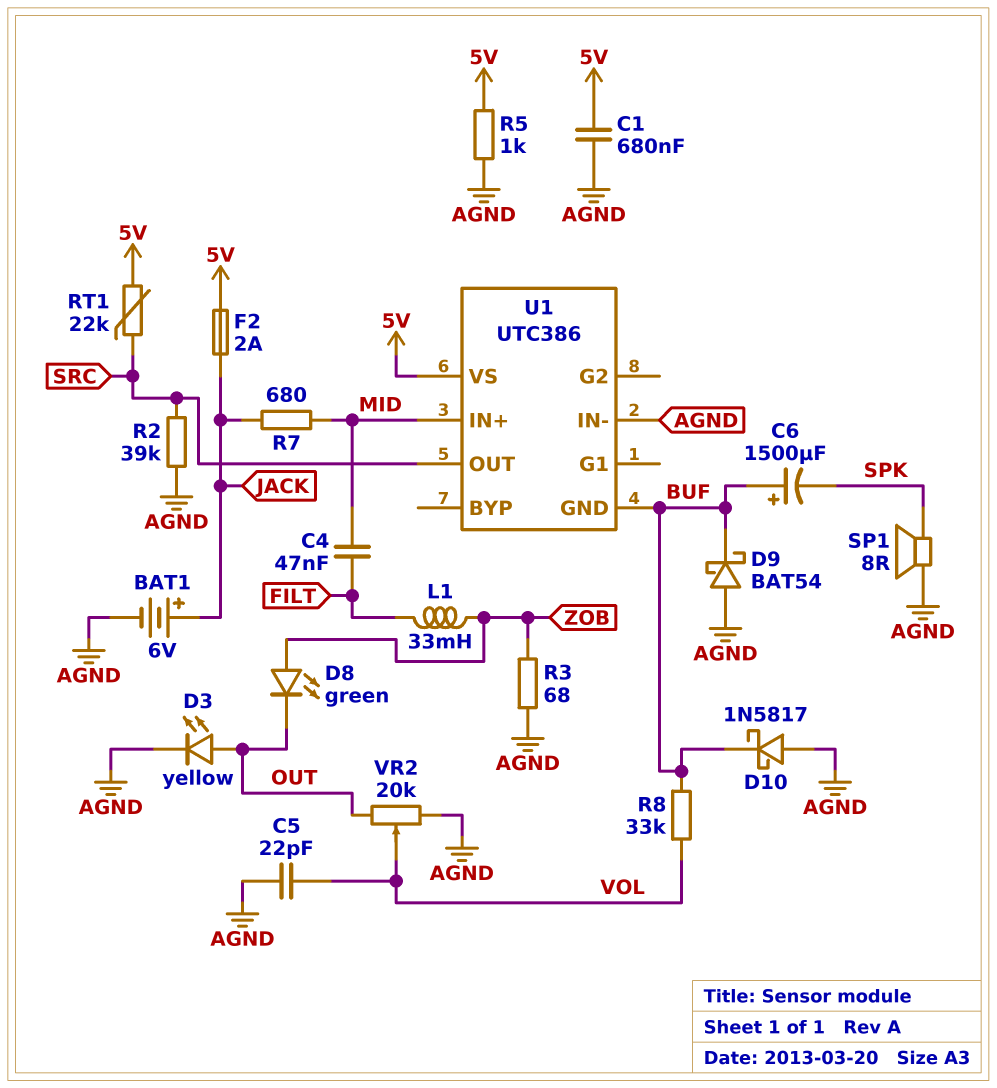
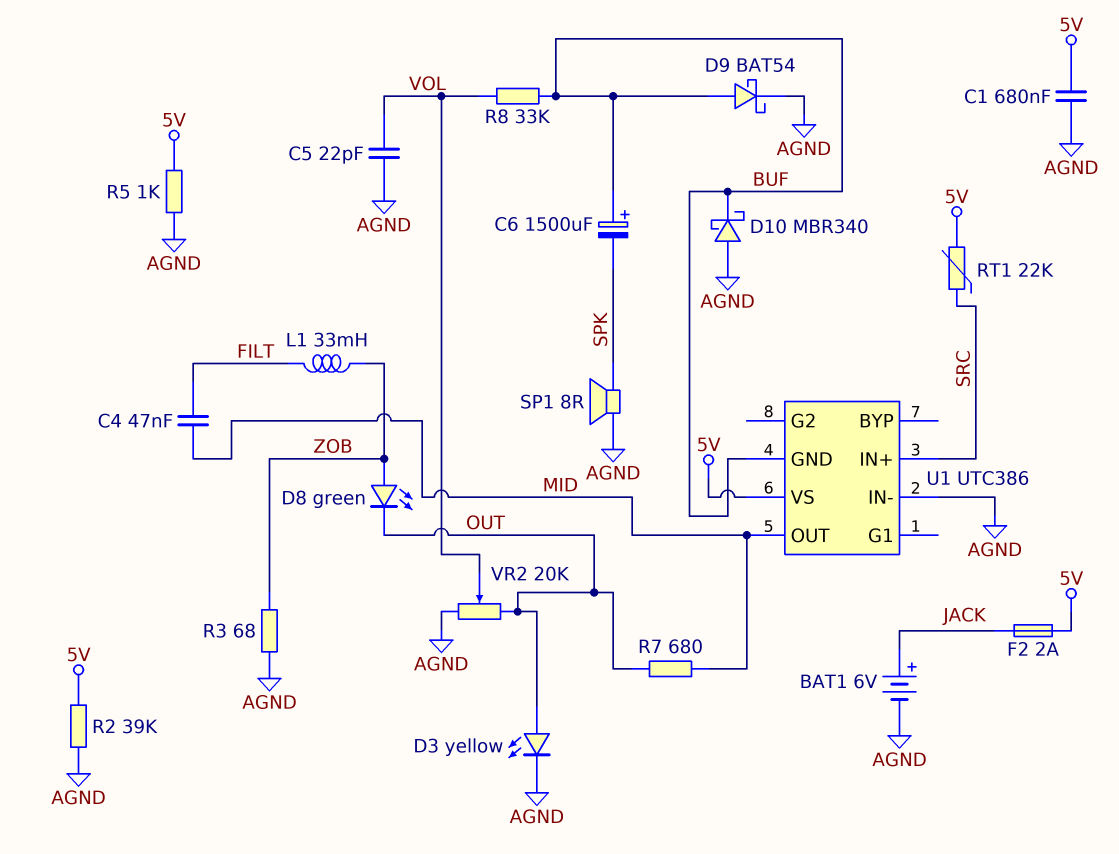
D9: schottky BAT54 (A AGND, K BUF) -> schottky BAT54 (A BUF, K AGND)
D10: schottky 1N5817 (A AGND, K BUF) -> schottky MBR340 (A AGND, K BUF)
R2: 39k (AGND, SRC) -> 39k (5V, AGND)
R7: 680 (JACK, MID) -> 680 (MID, OUT)
U1 pin IN+: MID -> SRC
U1 pin OUT: SRC -> MID

